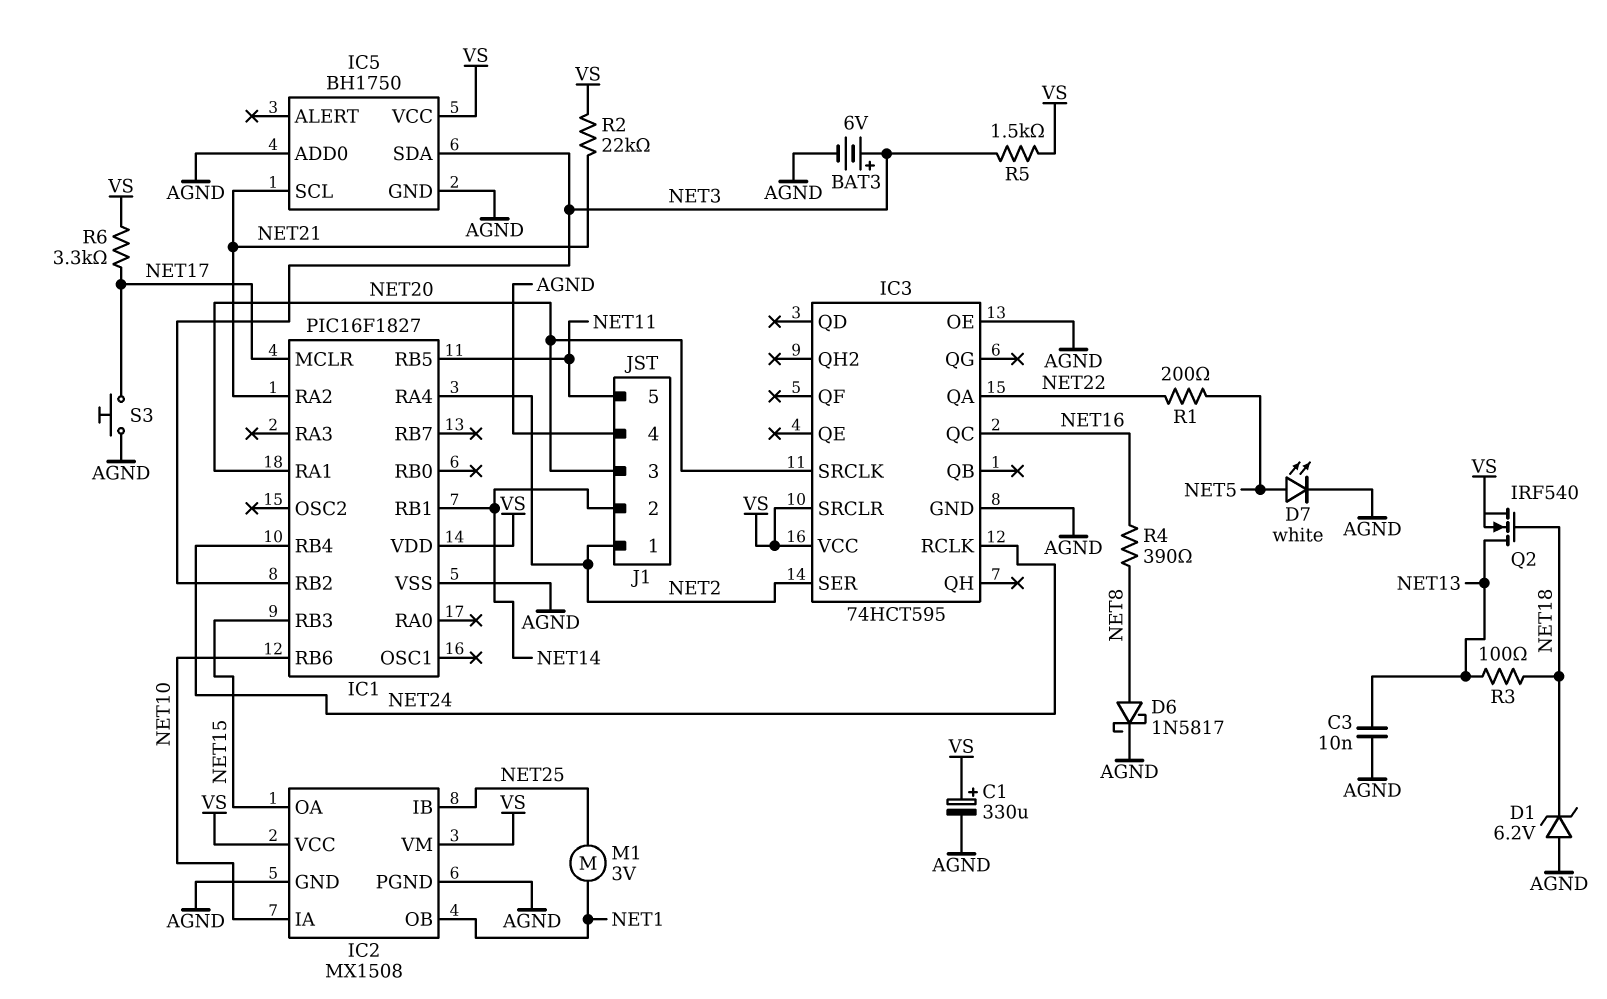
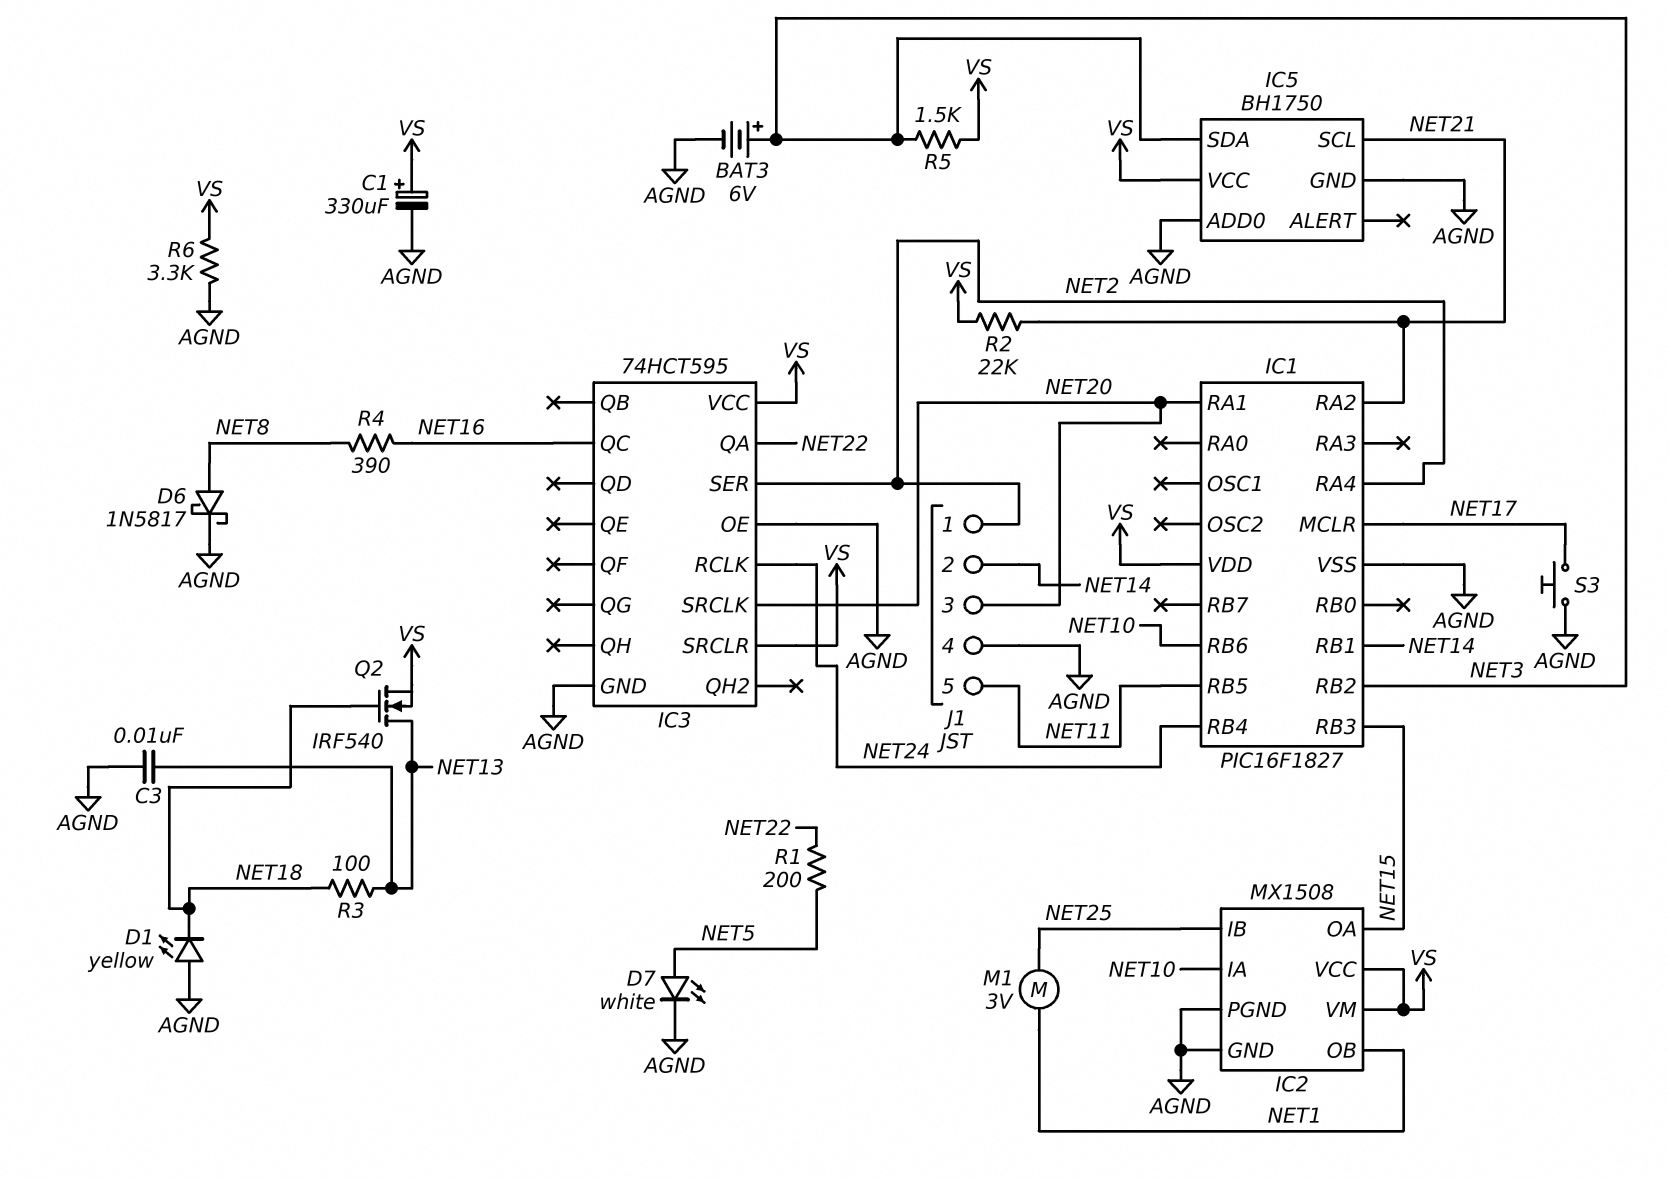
D1: zener 6.2V (A AGND, K NET18) -> LED yellow (A AGND, K NET18)
R6: 3.3k (NET17, VS) -> 3.3k (AGND, VS)

